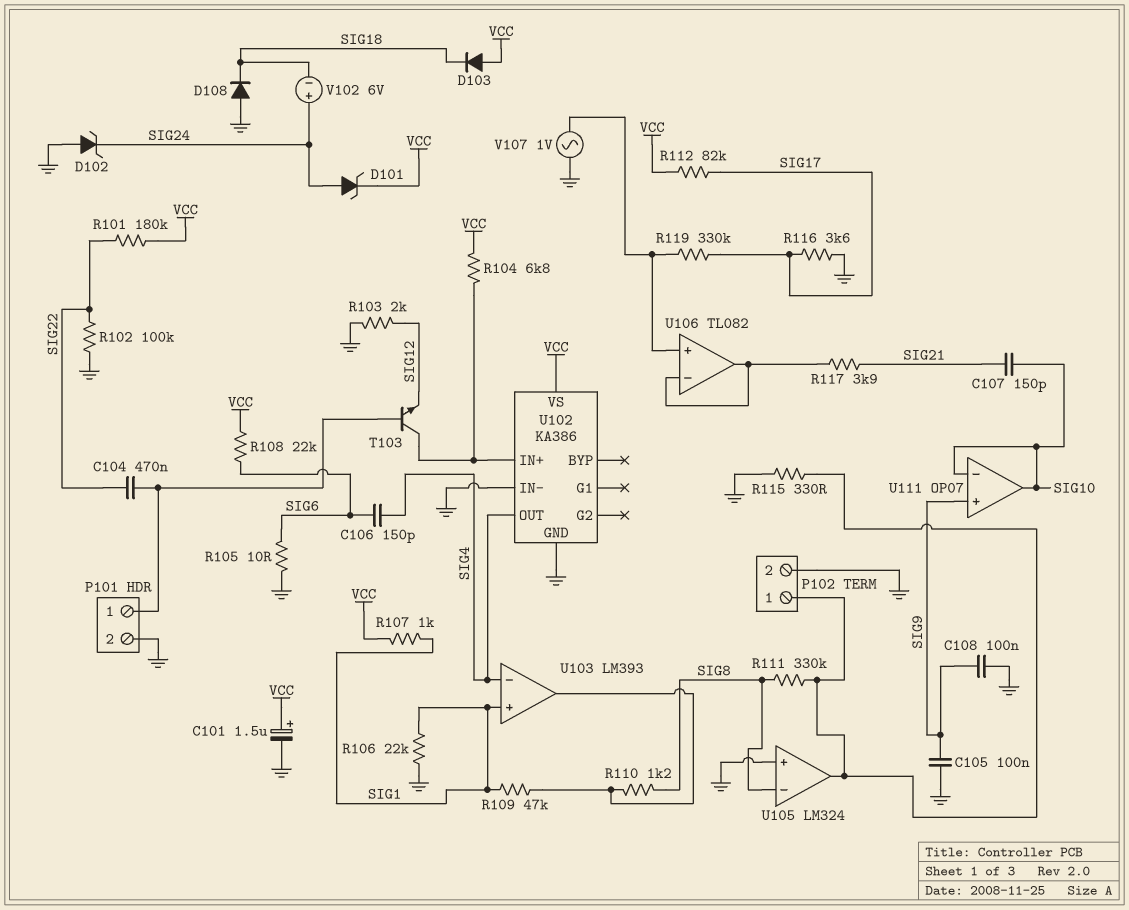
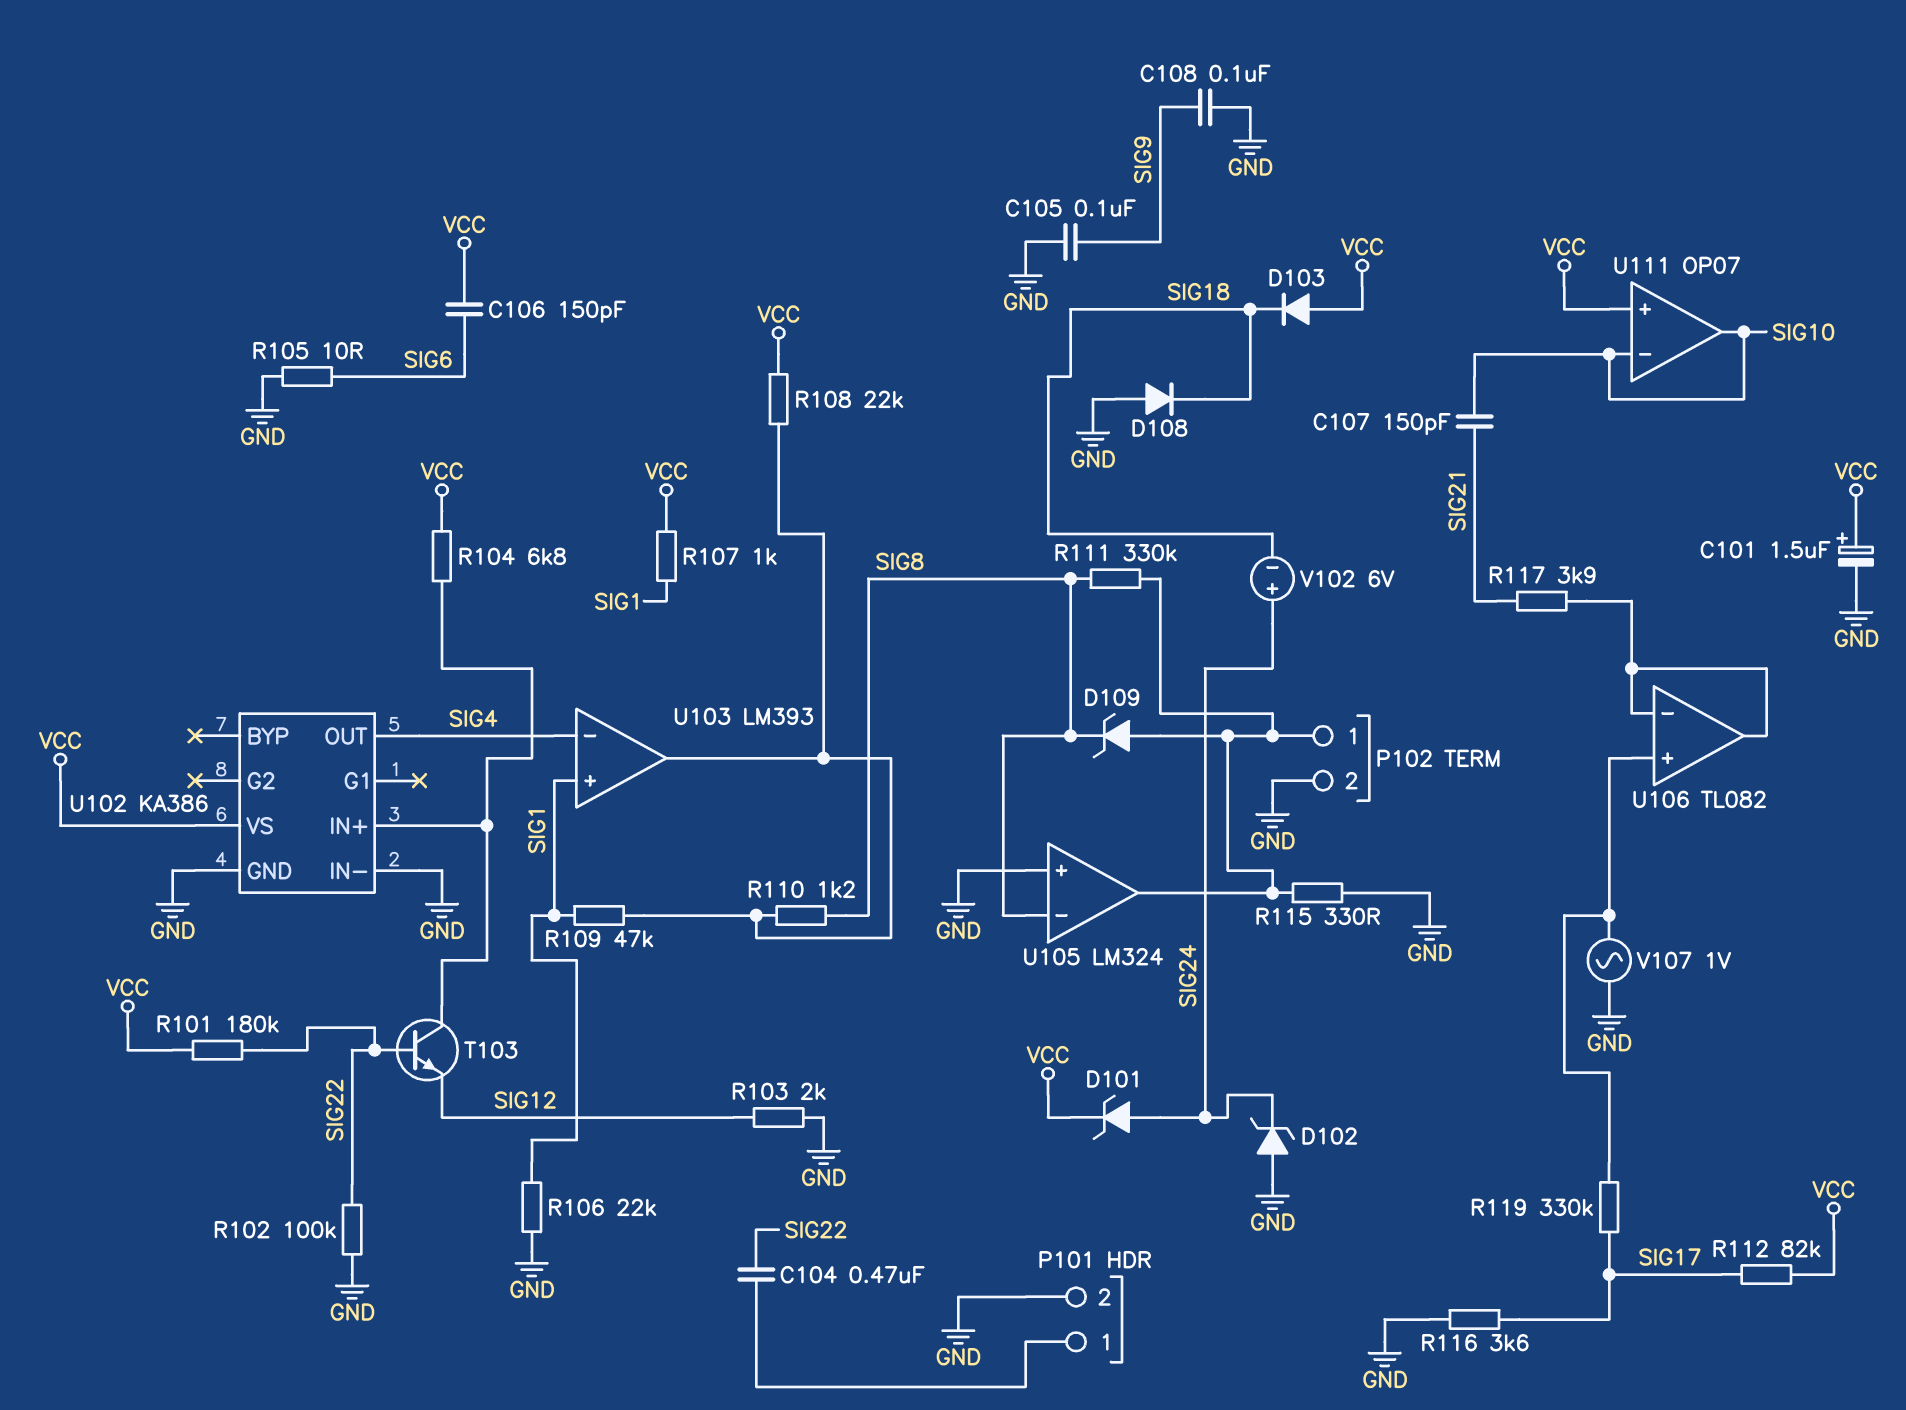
C106: 150pF (SIG4, SIG6) -> 150pF (SIG6, VCC)
D109: none -> zener (A P102/1, K SIG8)
R108: 22k (SIG6, VCC) -> 22k (U103/out, VCC)
T103: NPN (B P101/1, C U102/IN+, E SIG12) -> NPN (B SIG22, C U102/IN+, E SIG12)
U111 pin in+: SIG9 -> VCC

